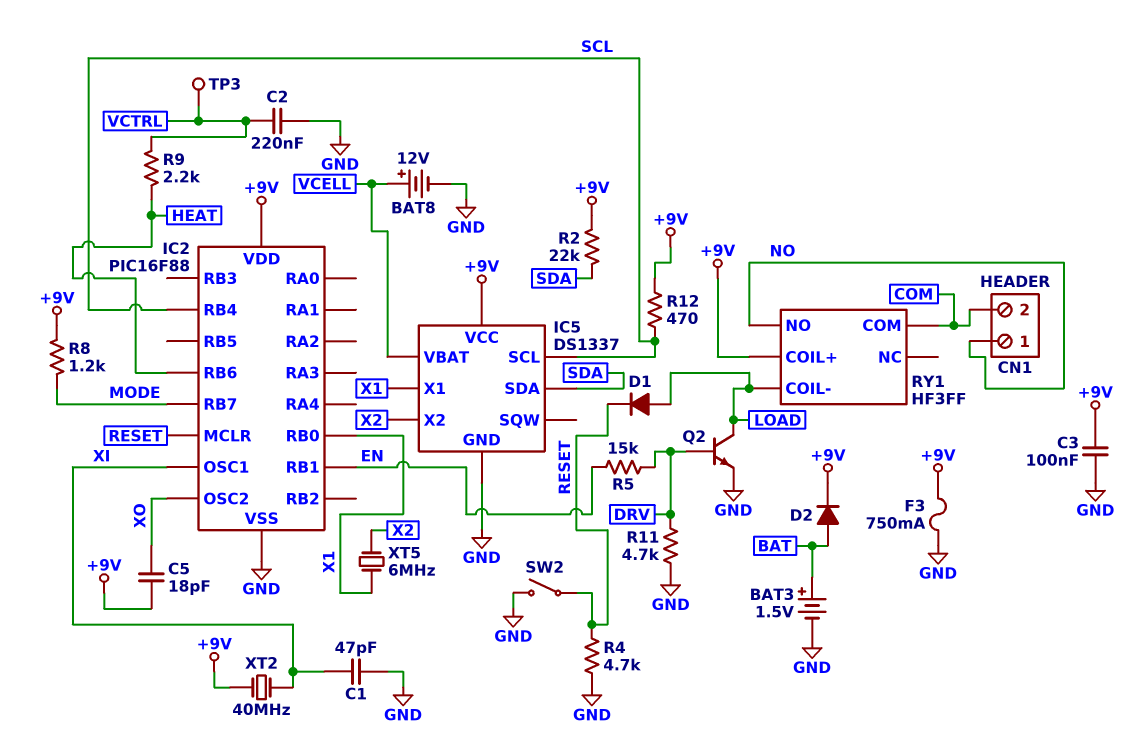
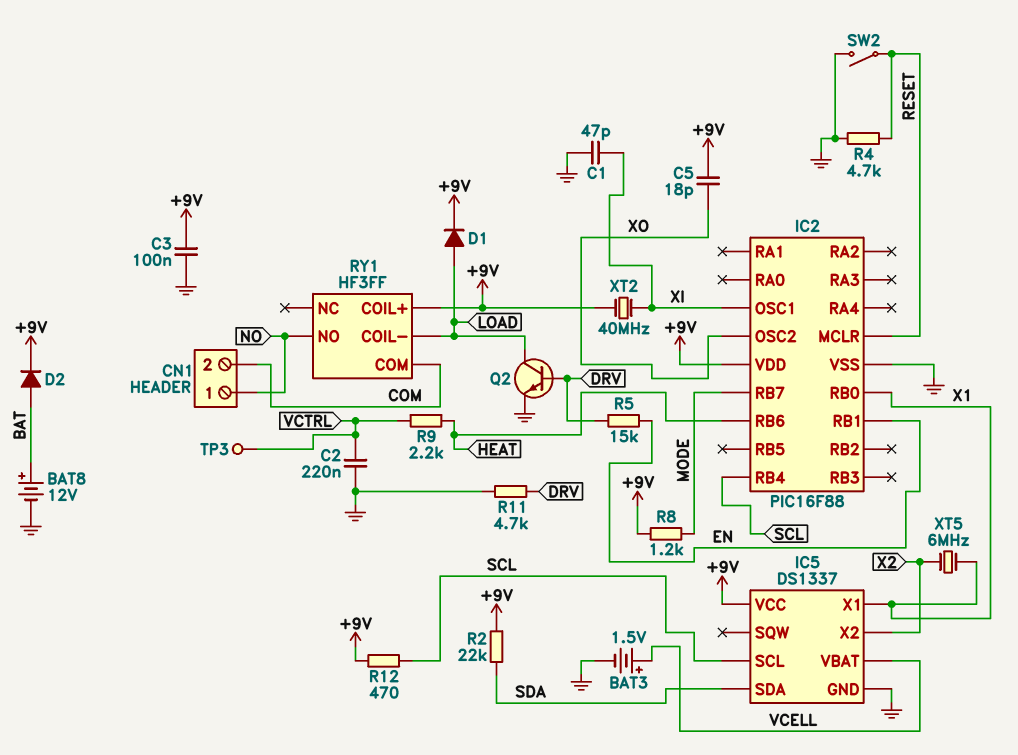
BAT3: 1.5V (plus BAT, minus GND) -> 1.5V (plus VCELL, minus GND)
BAT8: 12V (plus VCELL, minus GND) -> 12V (plus BAT, minus GND)
D1: diode (A LOAD, K RESET) -> diode (A LOAD, K +9V)
F3: 750mA (+9V, GND) -> none

